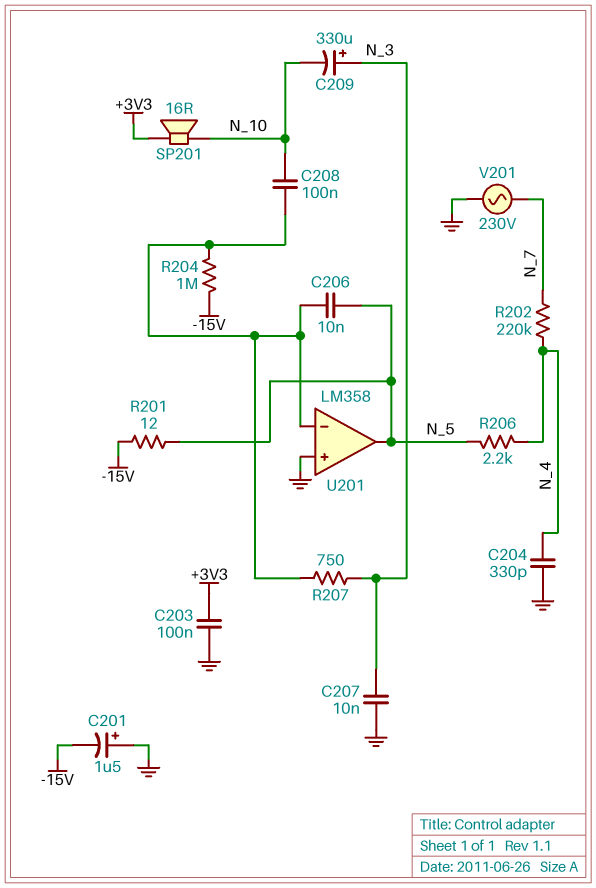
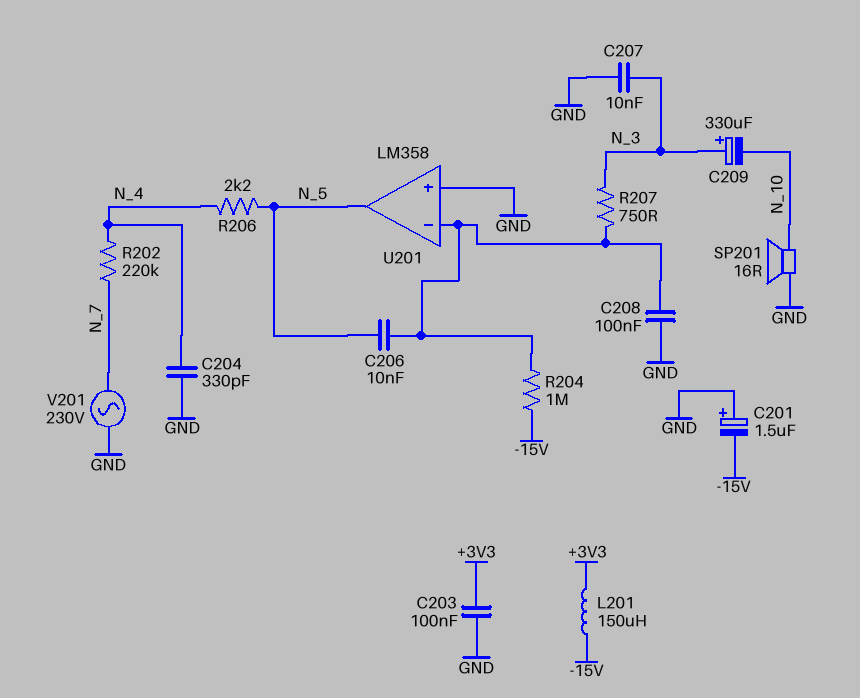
C208: 100nF (N_10, U201/in-) -> 100nF (GND, U201/in-)
L201: none -> 150uH (+3V3, -15V)
R201: 12 (-15V, N_5) -> none
SP201: speaker 16R (+3V3, N_10) -> speaker 16R (GND, N_10)

